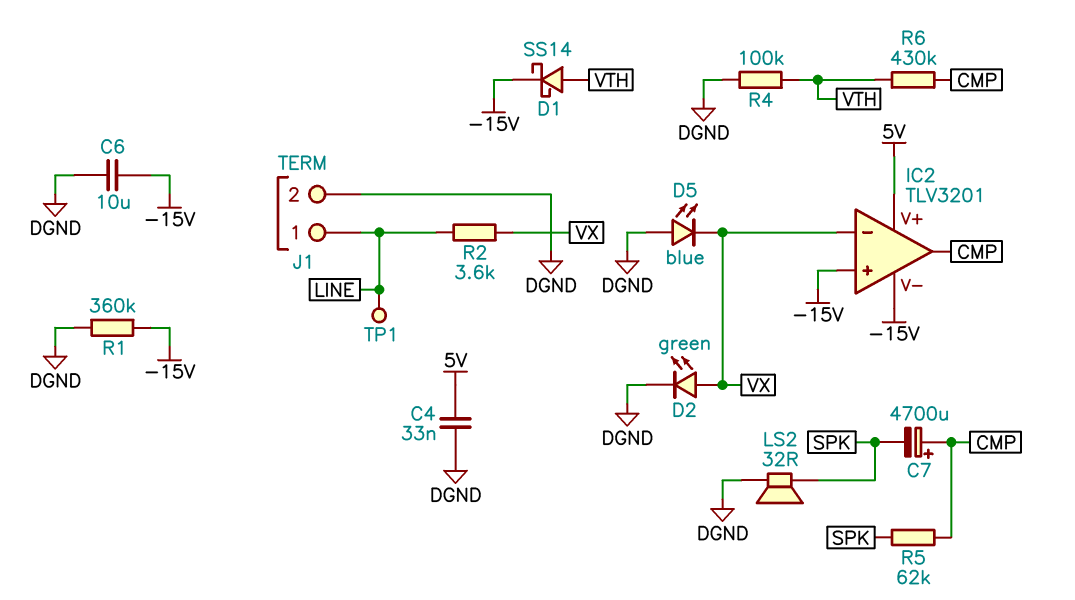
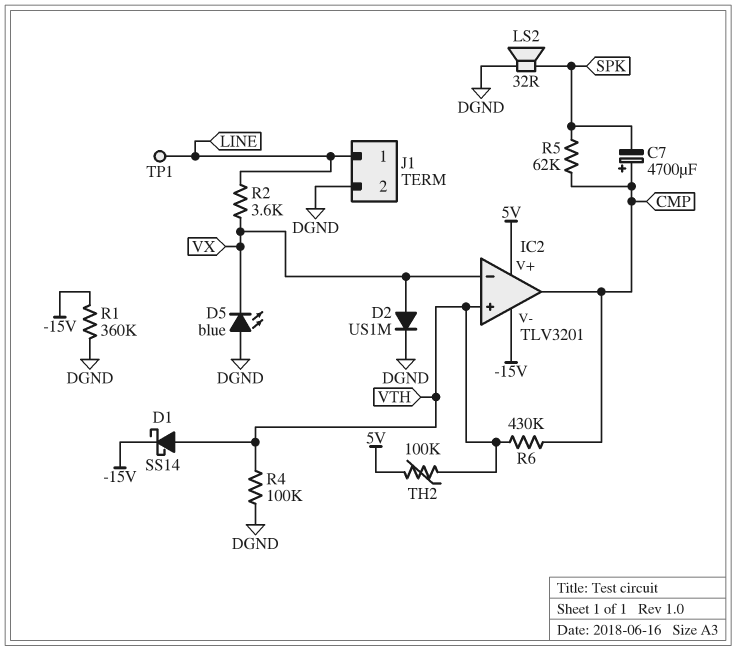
C4: 33nF (5V, DGND) -> none
C6: 10uF (-15V, DGND) -> none
D2: LED green (A VX, K DGND) -> diode US1M (A VX, K DGND)
IC2 pin in+: -15V -> VTH
TH2: none -> 100k (5V, VTH)

